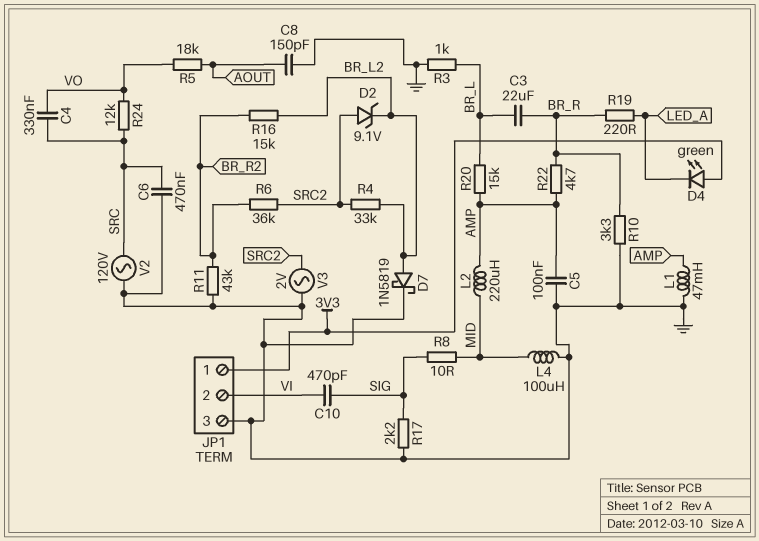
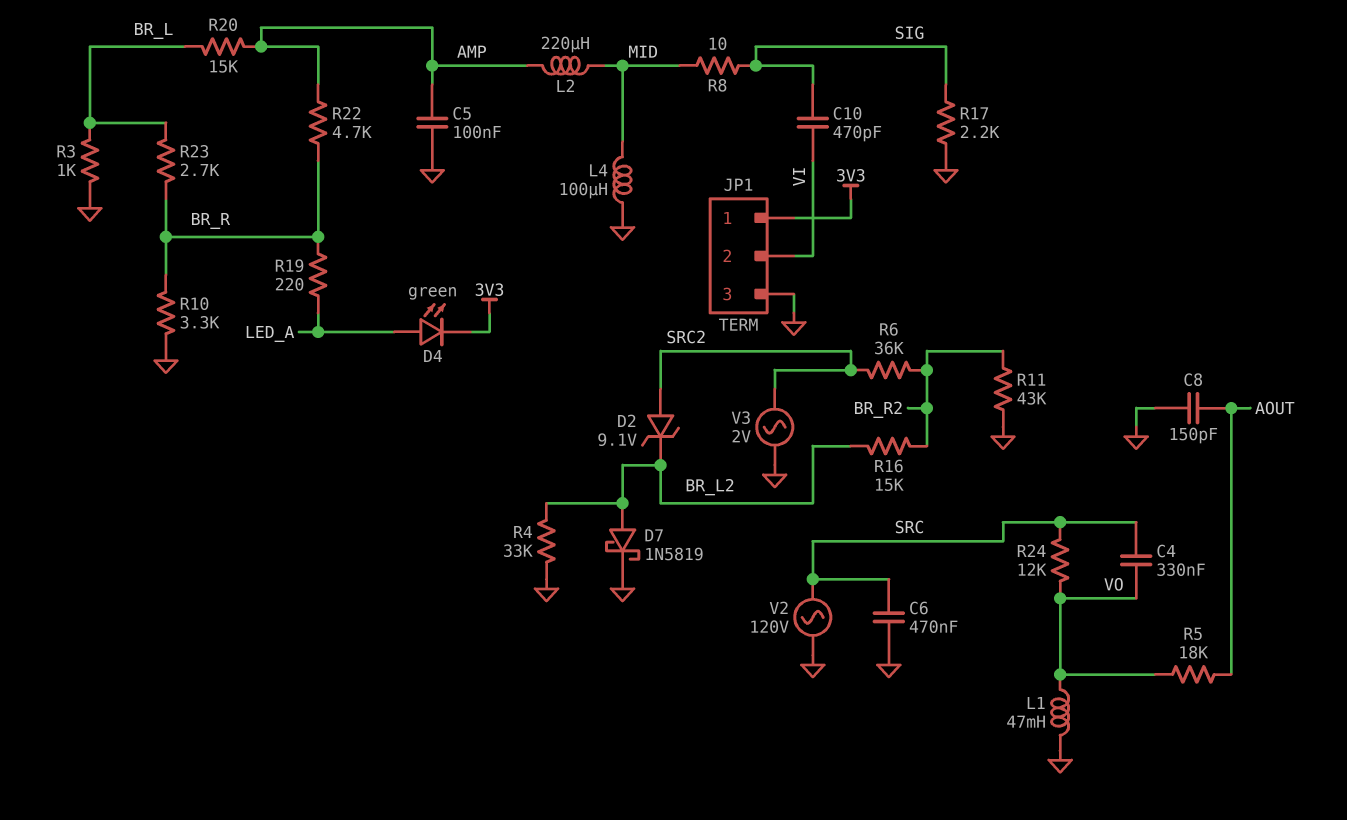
C3: 22uF (BR_L, BR_R) -> none
D4: LED green (A 3V3, K LED_A) -> LED green (A LED_A, K 3V3)
L1: 47mH (AMP, GND) -> 47mH (GND, VO)
R4: 33k (BR_L2, SRC2) -> 33k (BR_L2, GND)
R23: none -> 2.7k (BR_L, BR_R)

